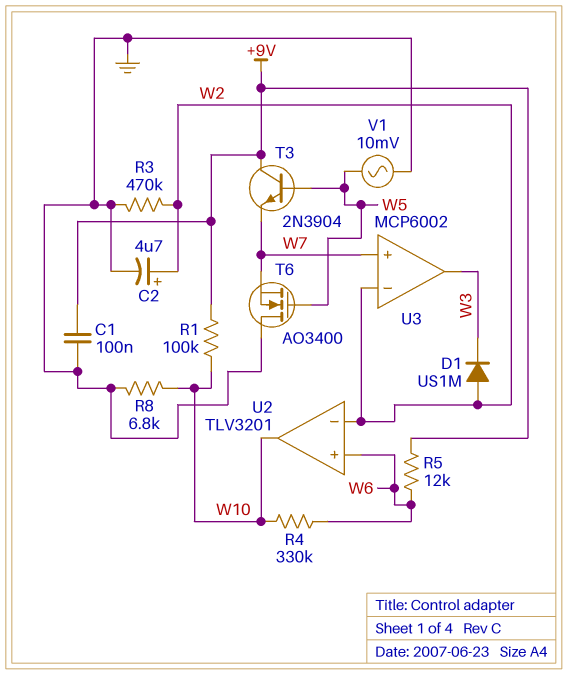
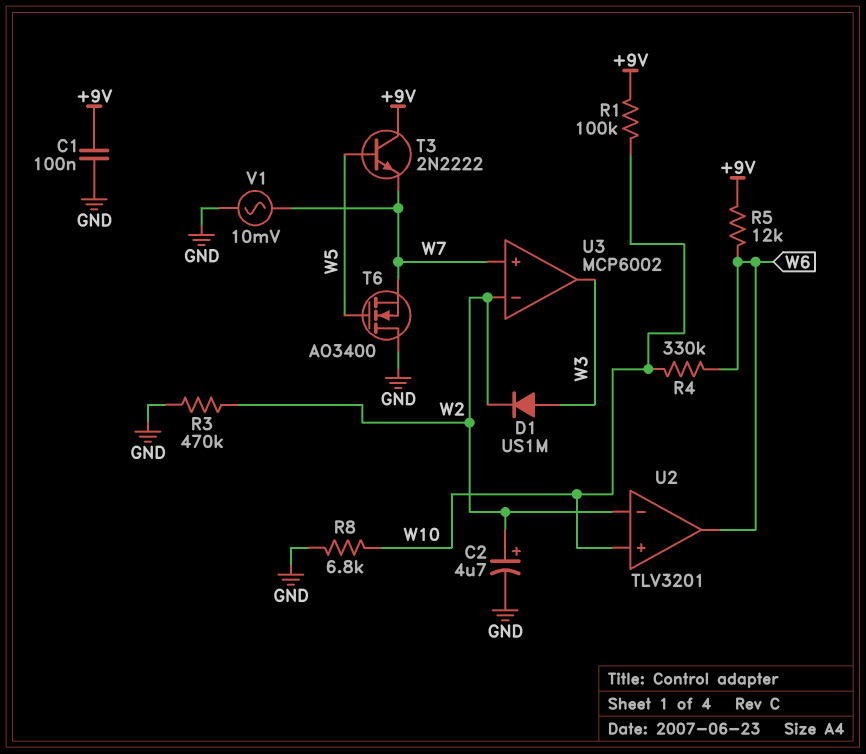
D1: diode US1M (A W2, K W3) -> diode US1M (A W3, K W2)
T3: NPN 2N3904 (B W5, C +9V, E W7) -> NPN 2N2222 (B W5, C +9V, E W7)
U2 pin in+: W6 -> W10
U2 pin out: W10 -> W6
V1: AC 10mV (GND, W5) -> AC 10mV (GND, W7)

